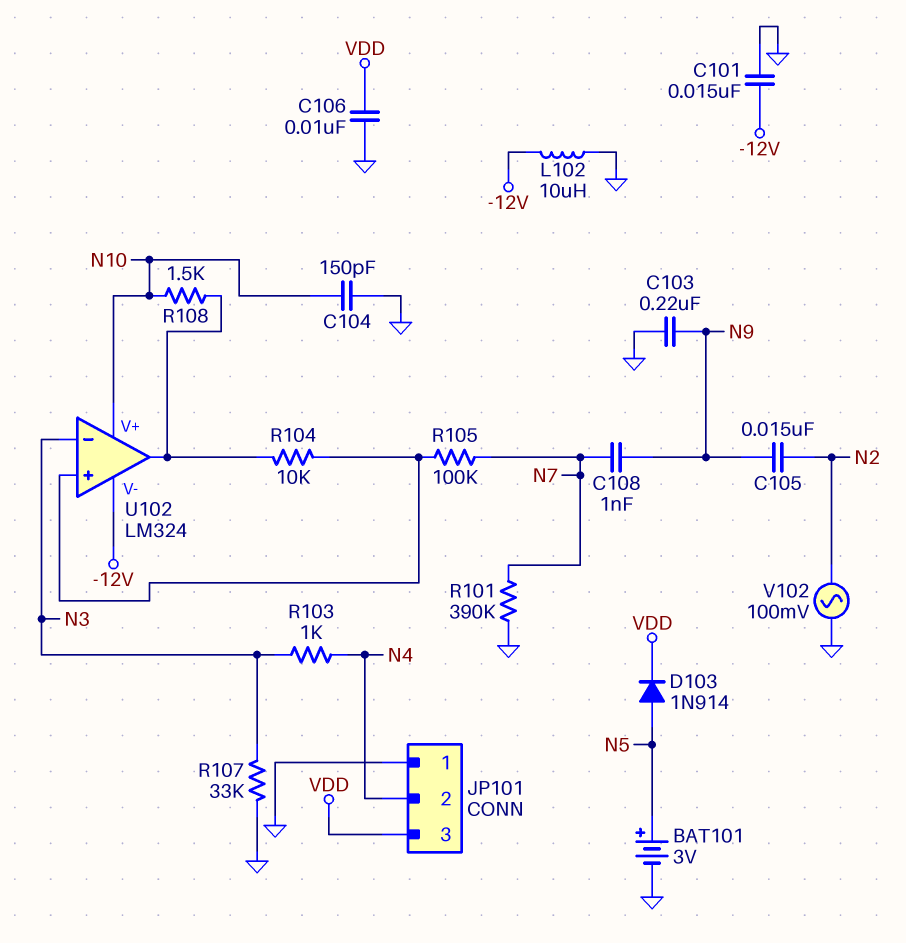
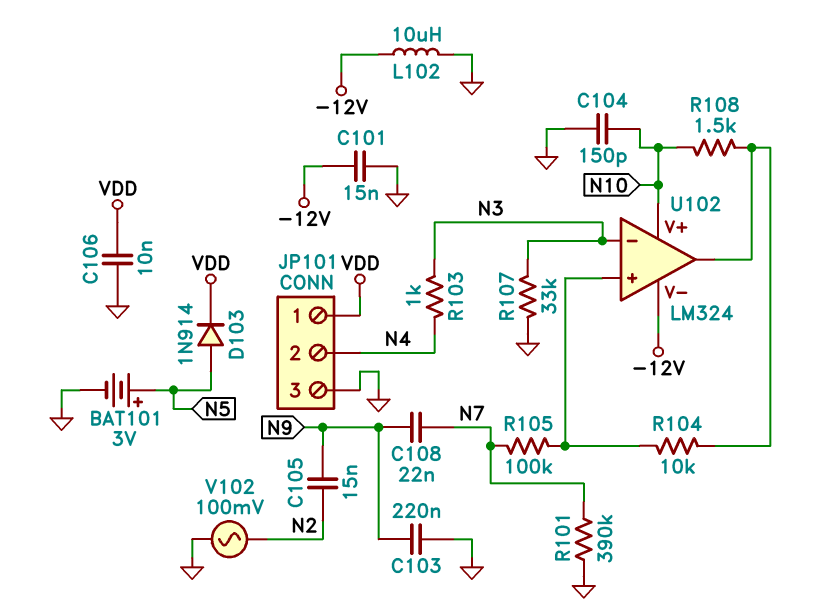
C108: 1nF (N7, N9) -> 22nF (N7, N9)
JP101 pin 1: GND -> VDD
JP101 pin 3: VDD -> GND

